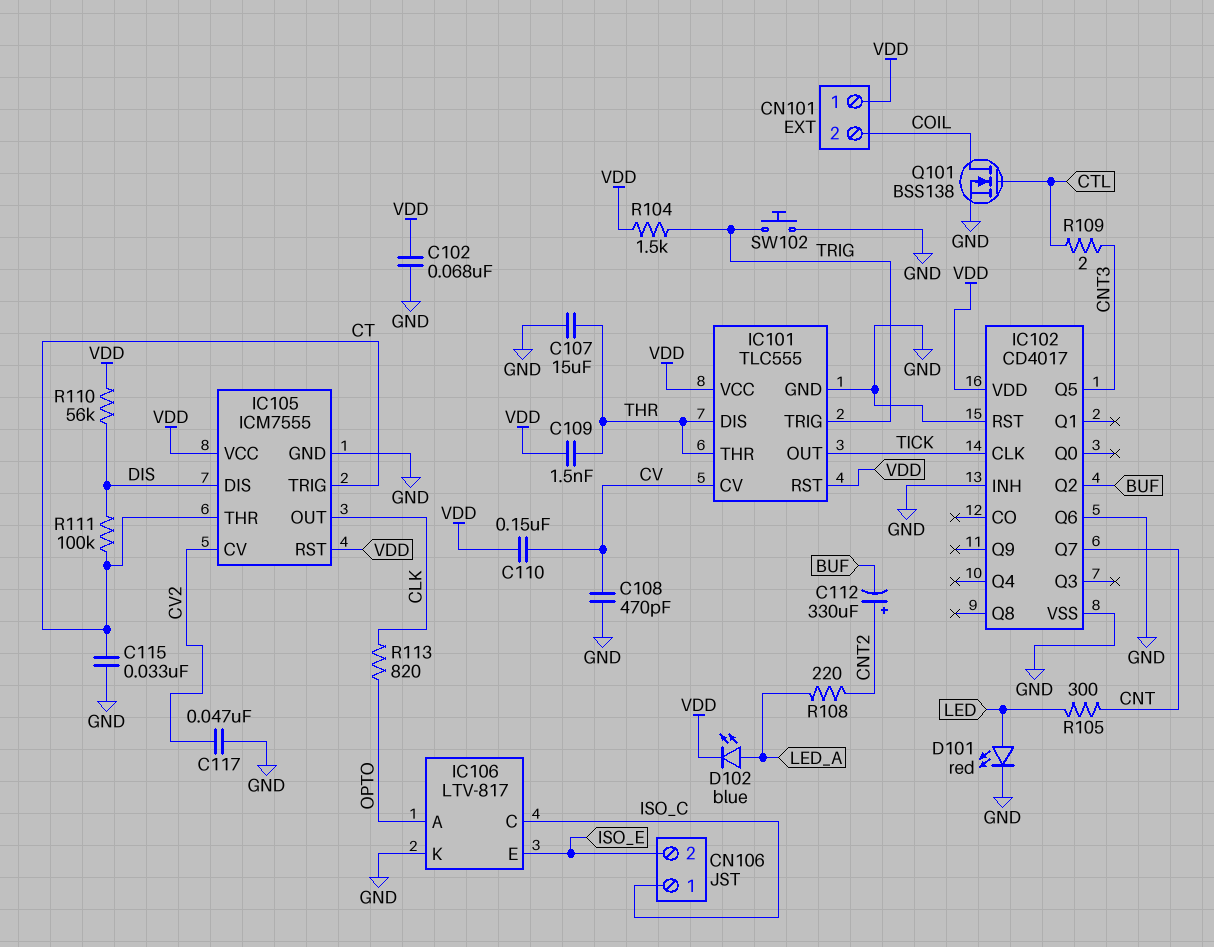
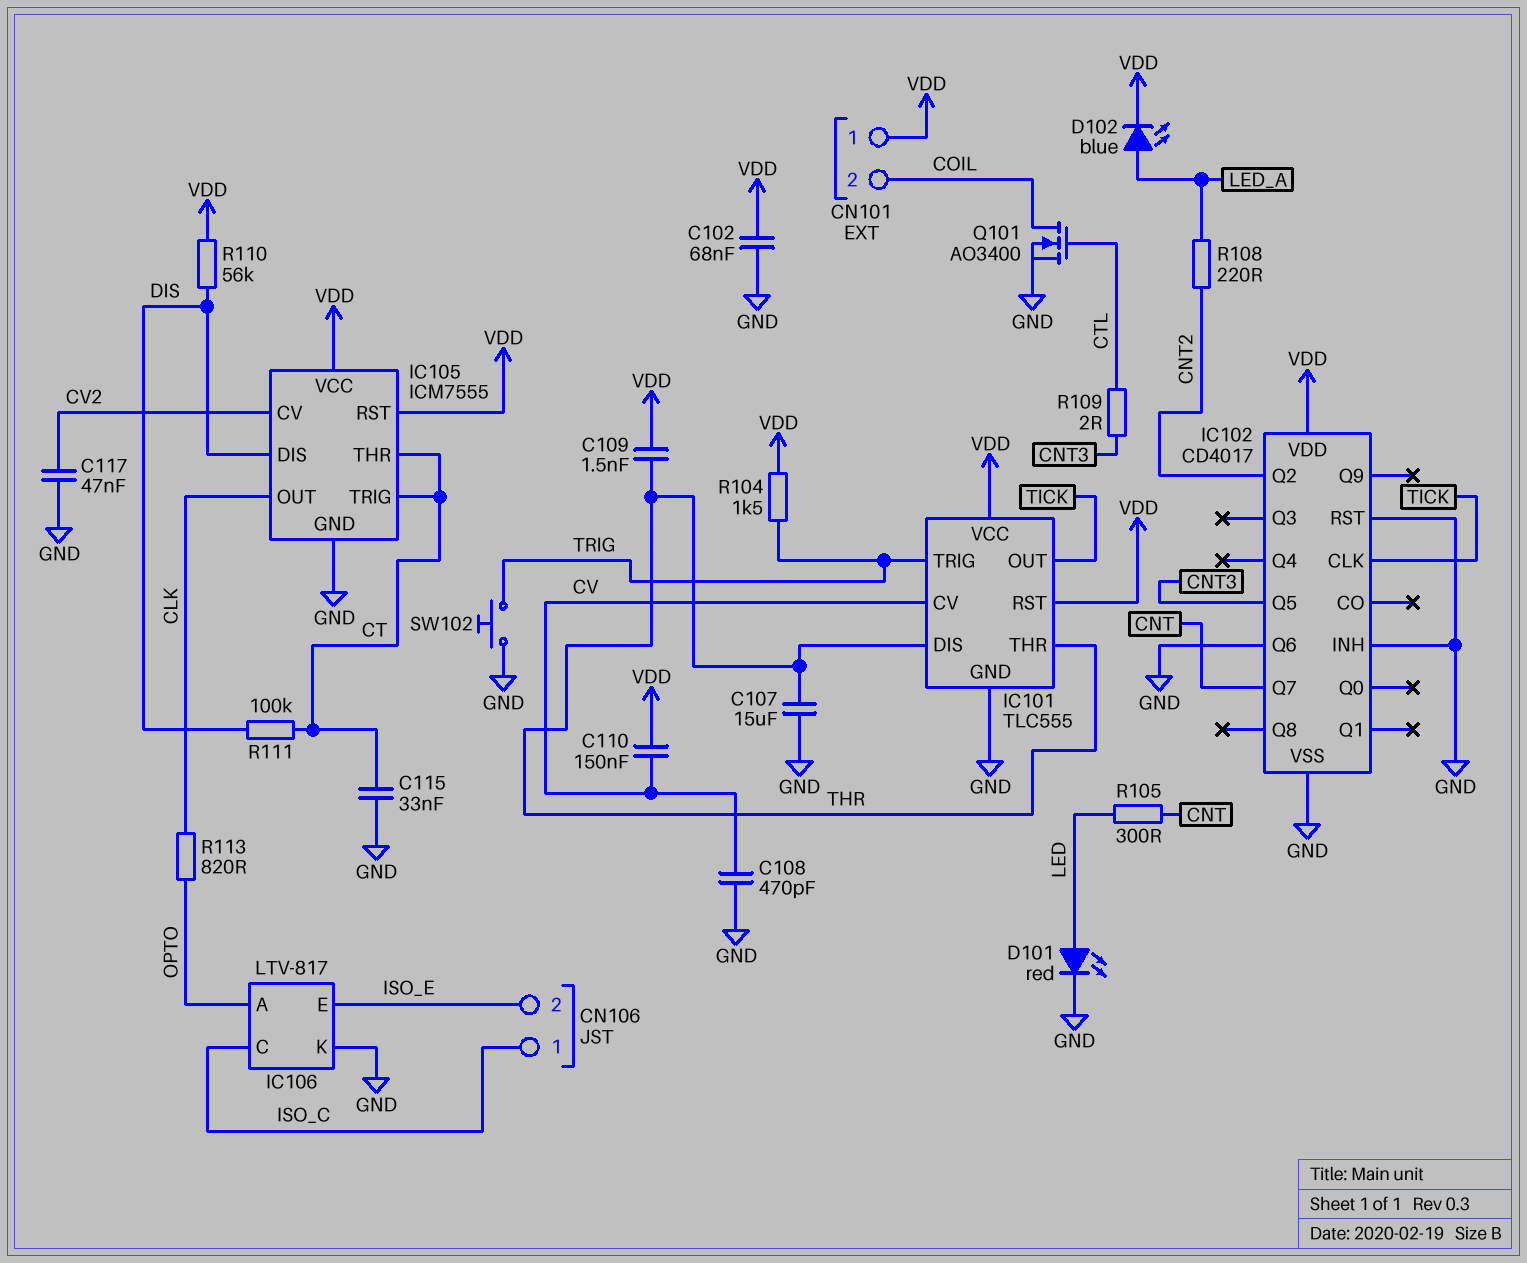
C112: 330uF (plus CNT2, minus BUF) -> none
IC102 pin Q2: BUF -> CNT2
Q101: NMOS BSS138 (G CTL, D COIL, S GND) -> NMOS AO3400 (G CTL, D COIL, S GND)

